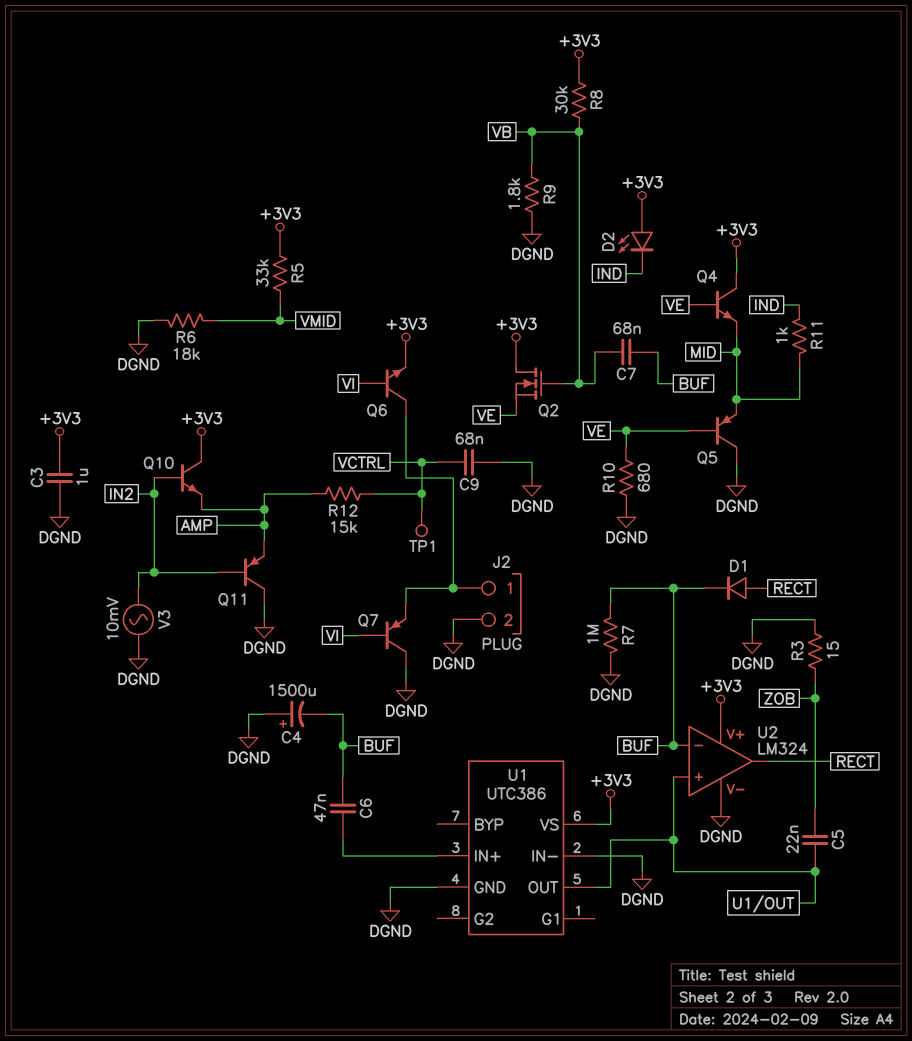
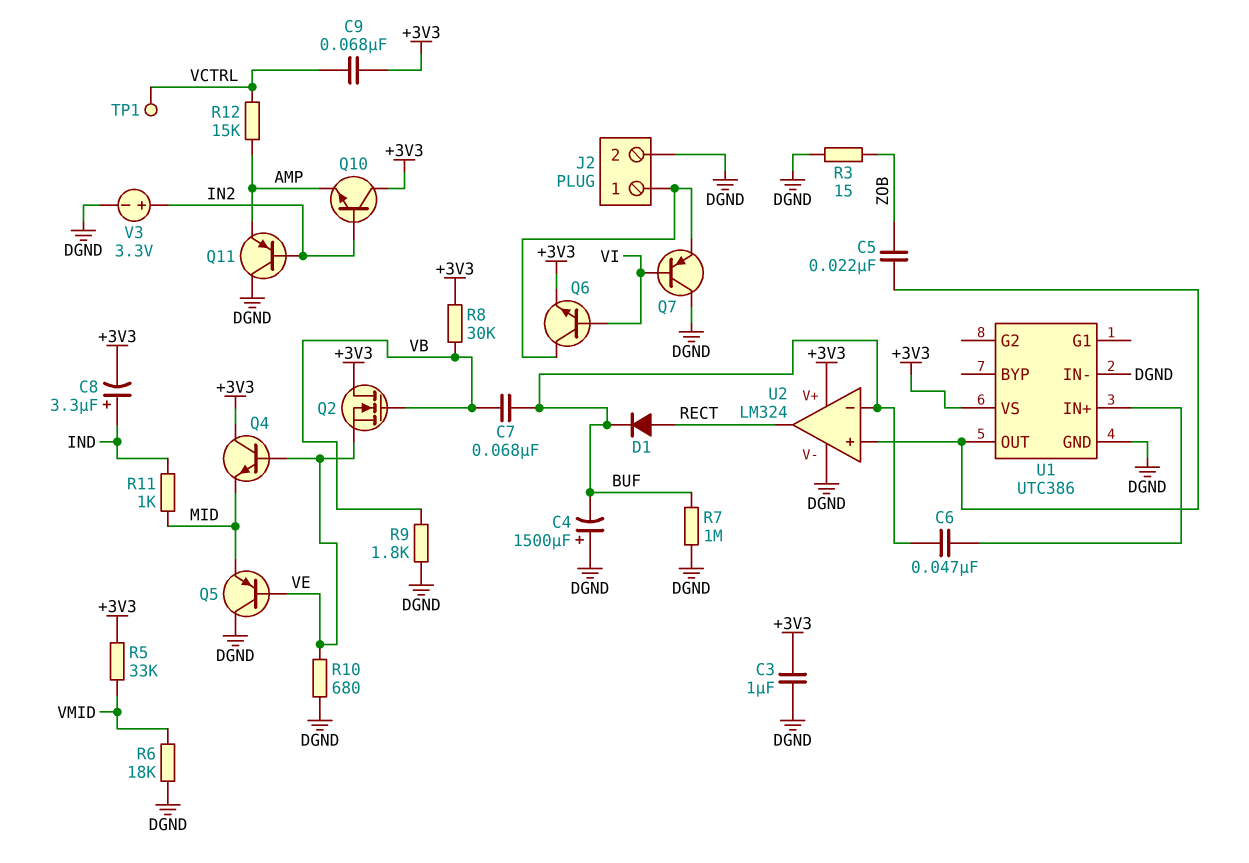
C8: none -> 3.3uF (plus IND, minus +3V3)
C9: 68nF (DGND, VCTRL) -> 68nF (+3V3, VCTRL)
D2: LED (A +3V3, K IND) -> none
V3: AC 10mV (DGND, IN2) -> 3.3V (plus IN2, minus DGND)

